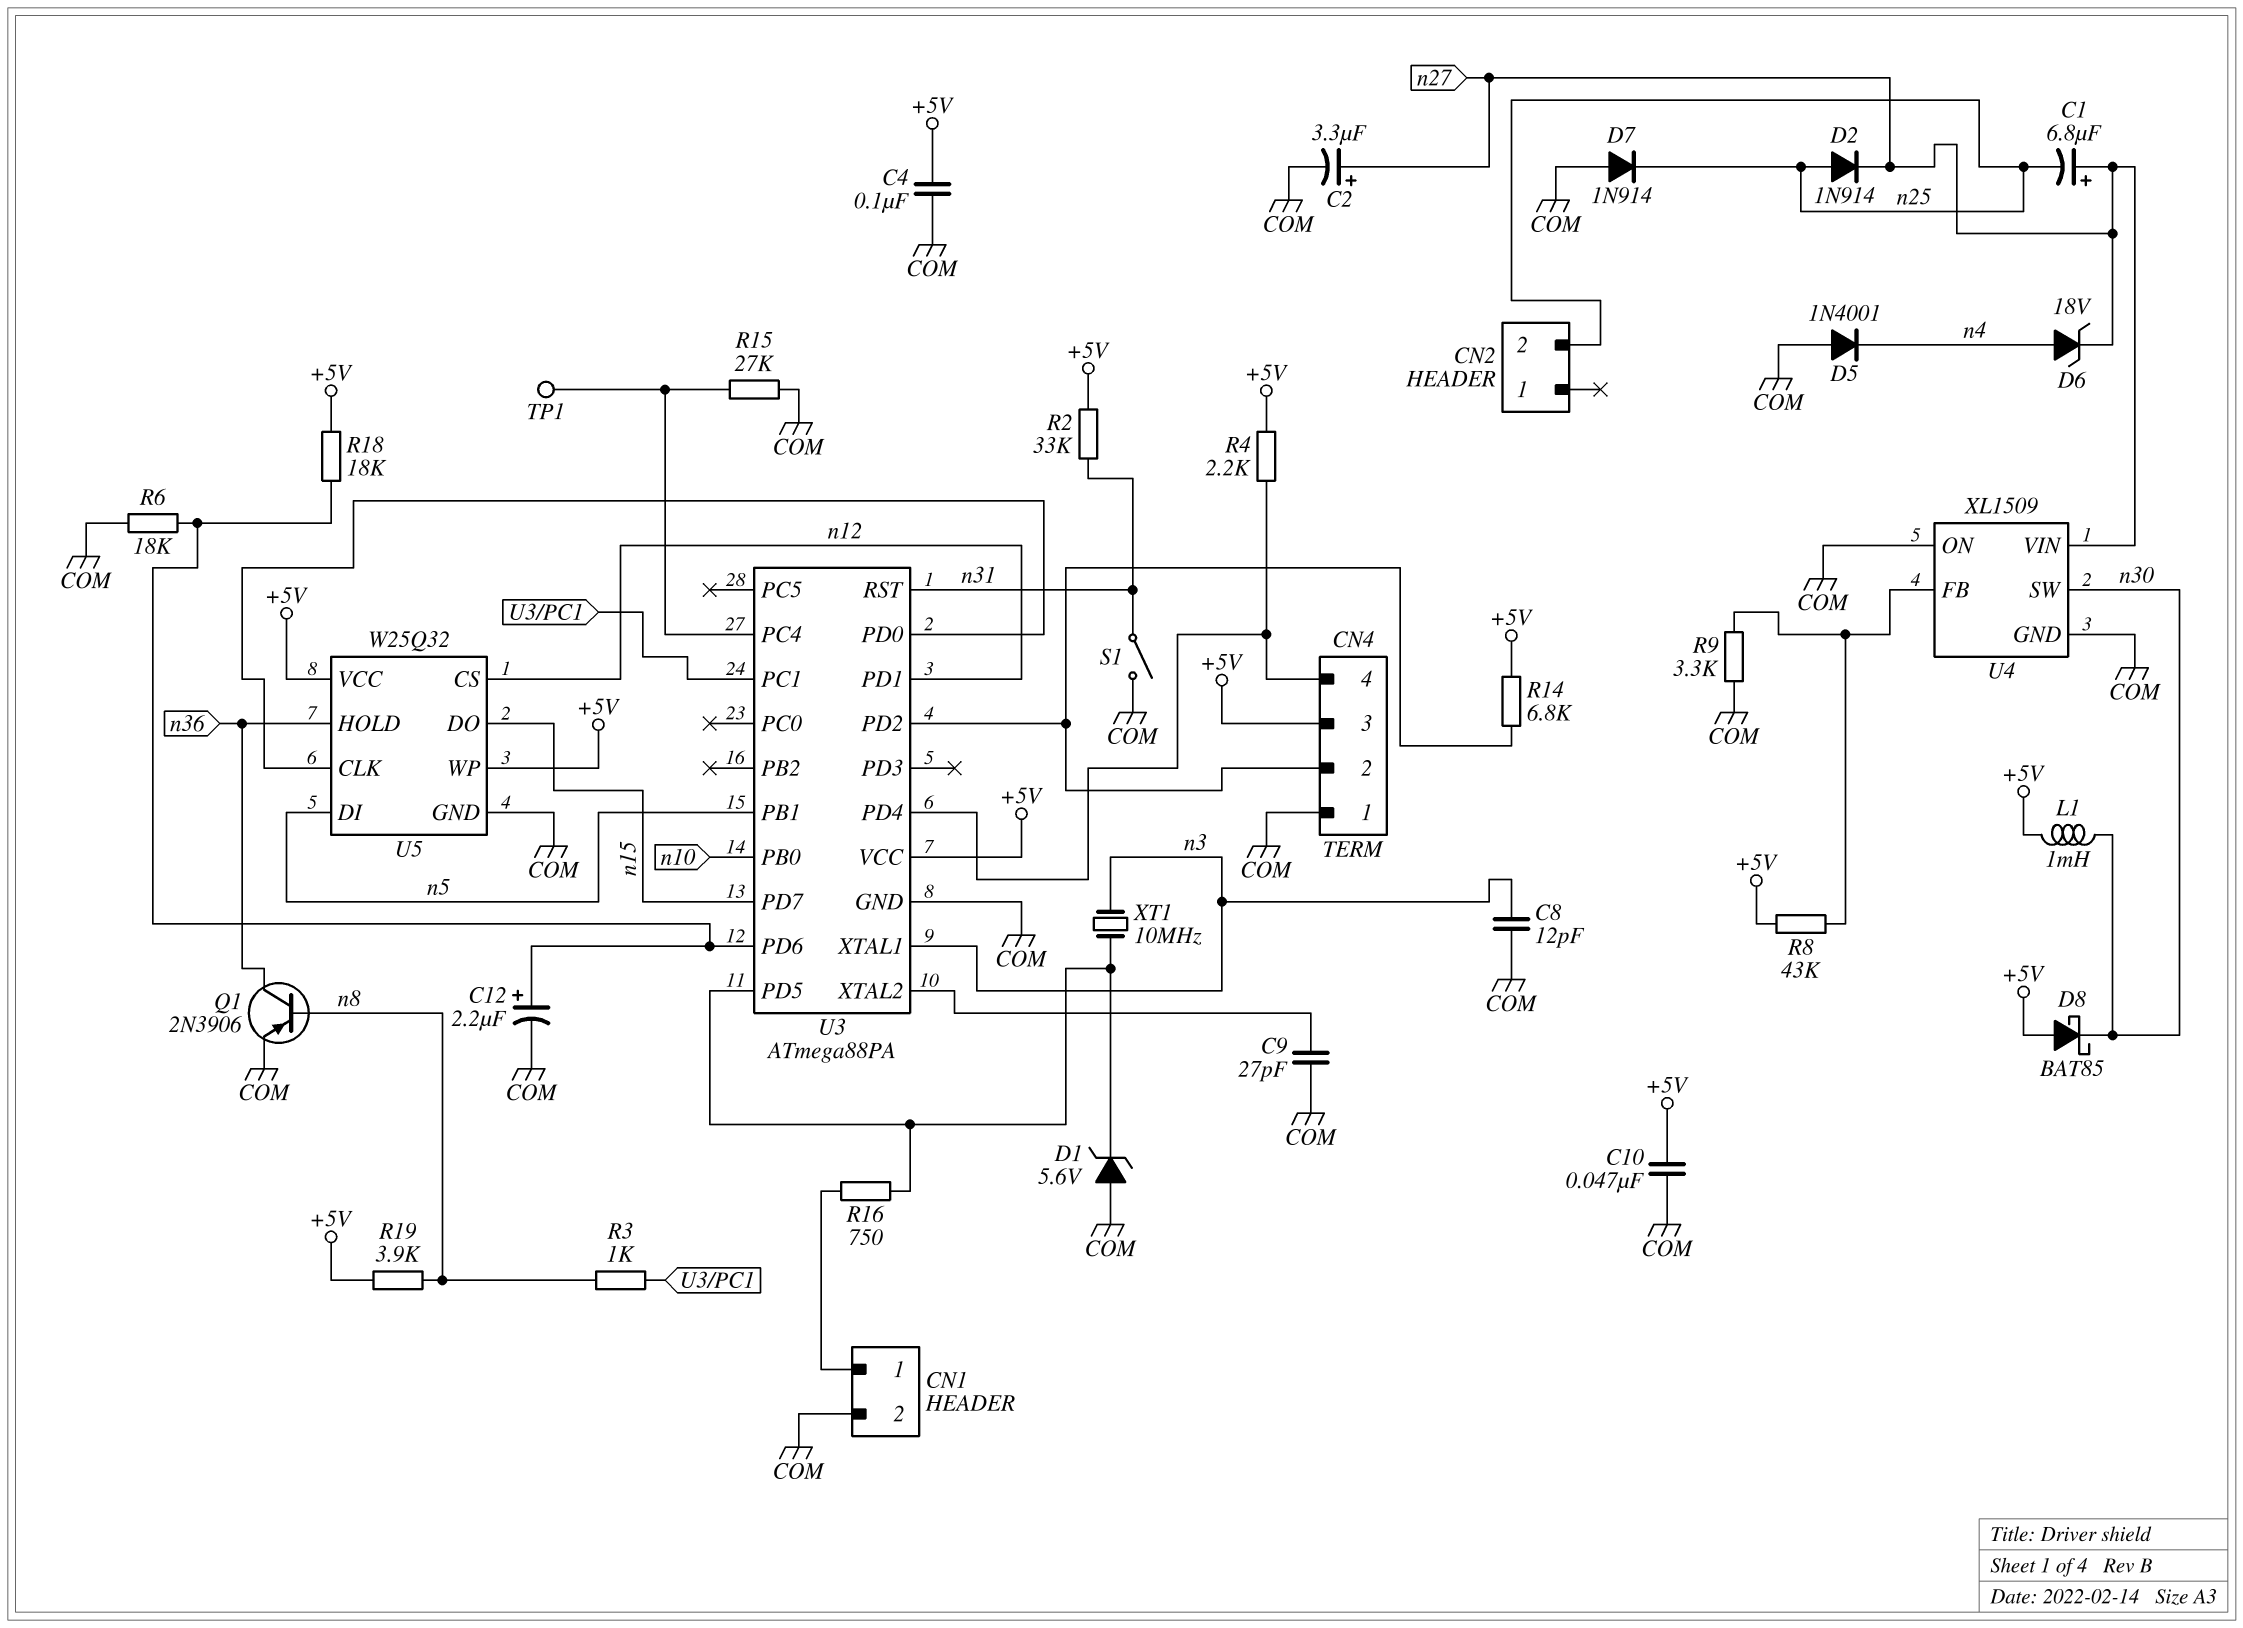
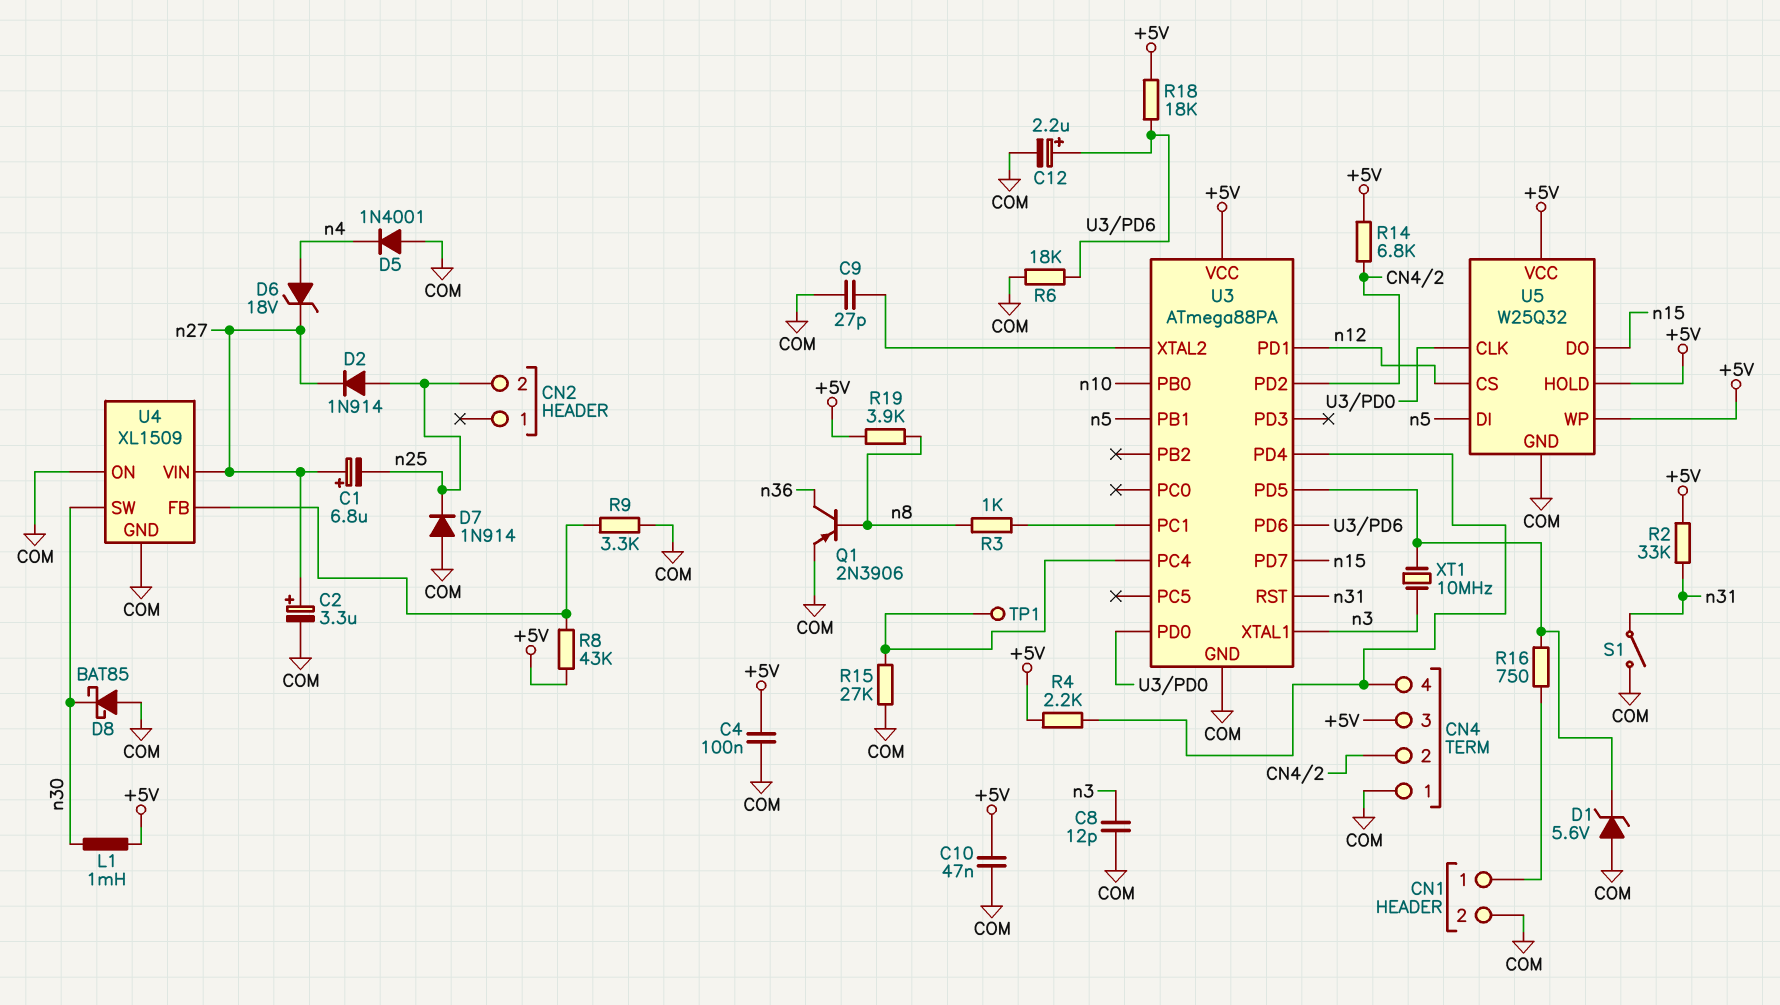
D8: schottky BAT85 (A +5V, K n30) -> schottky BAT85 (A COM, K n30)
U5 pin HOLD: n36 -> +5V

